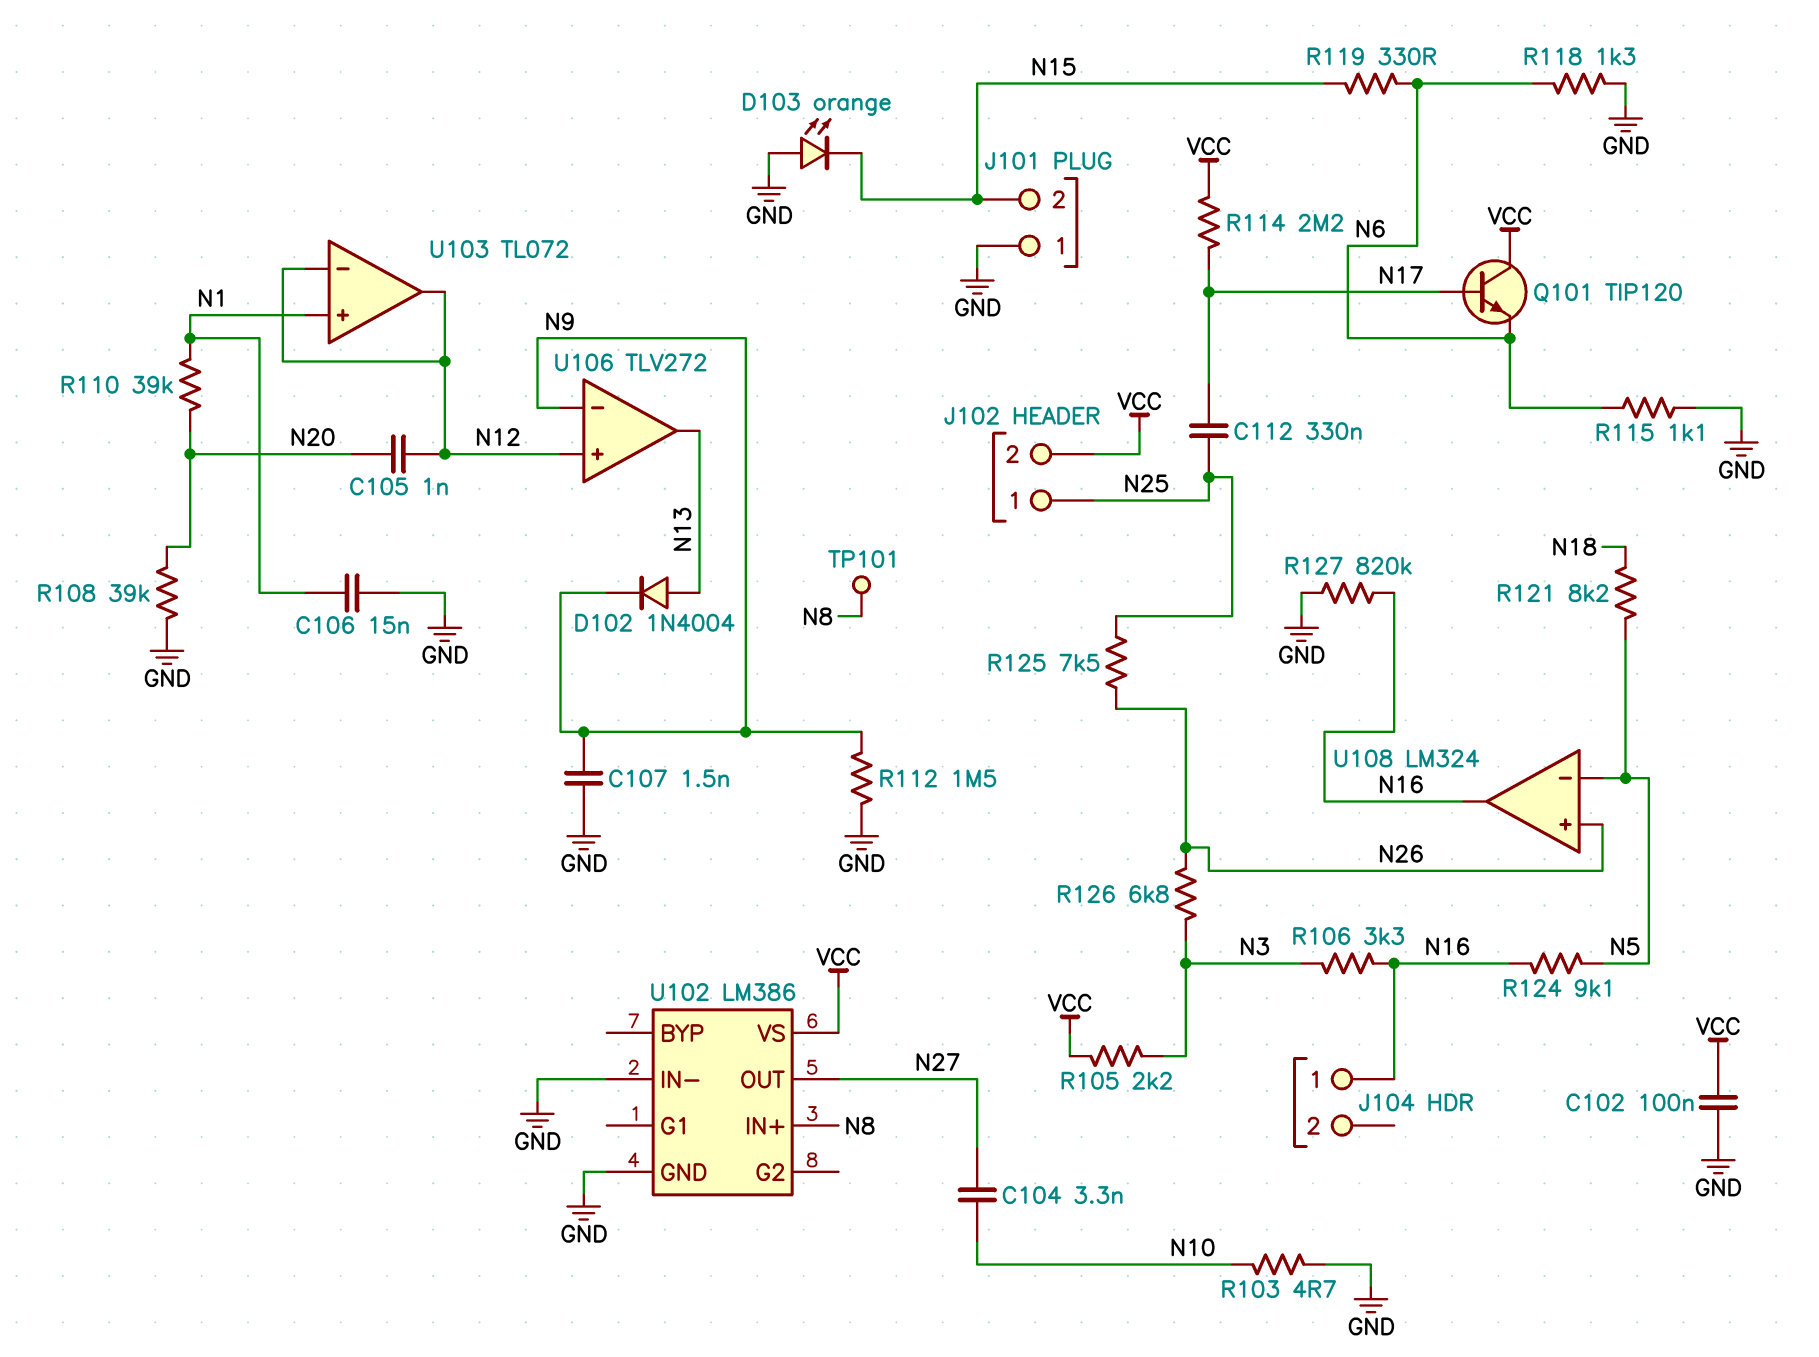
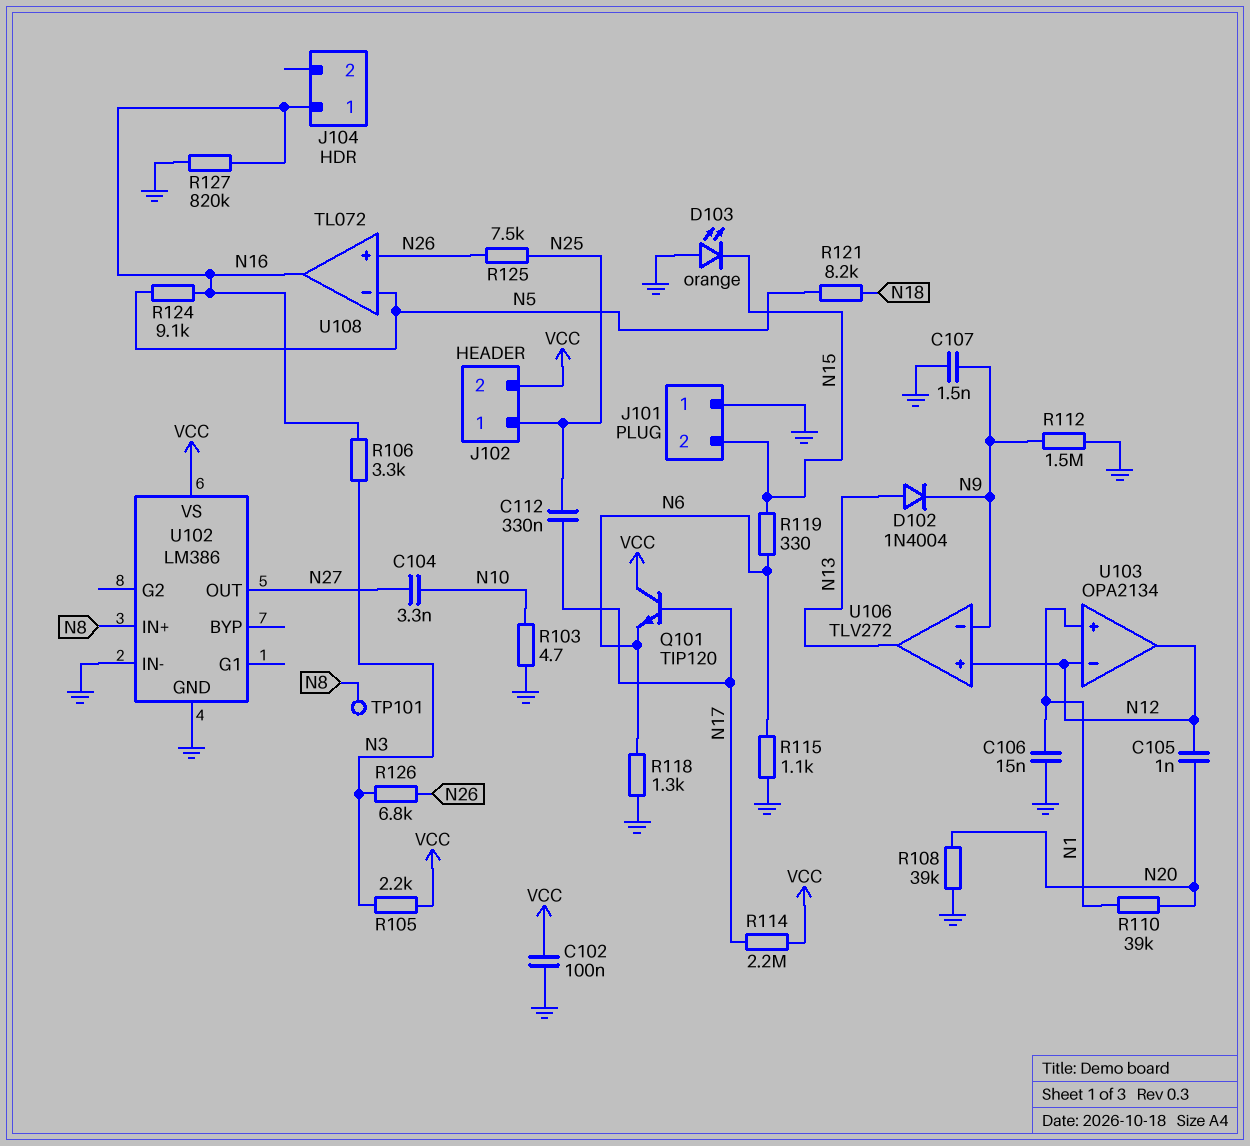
U103: TL072 -> OPA2134
U108: LM324 -> TL072

